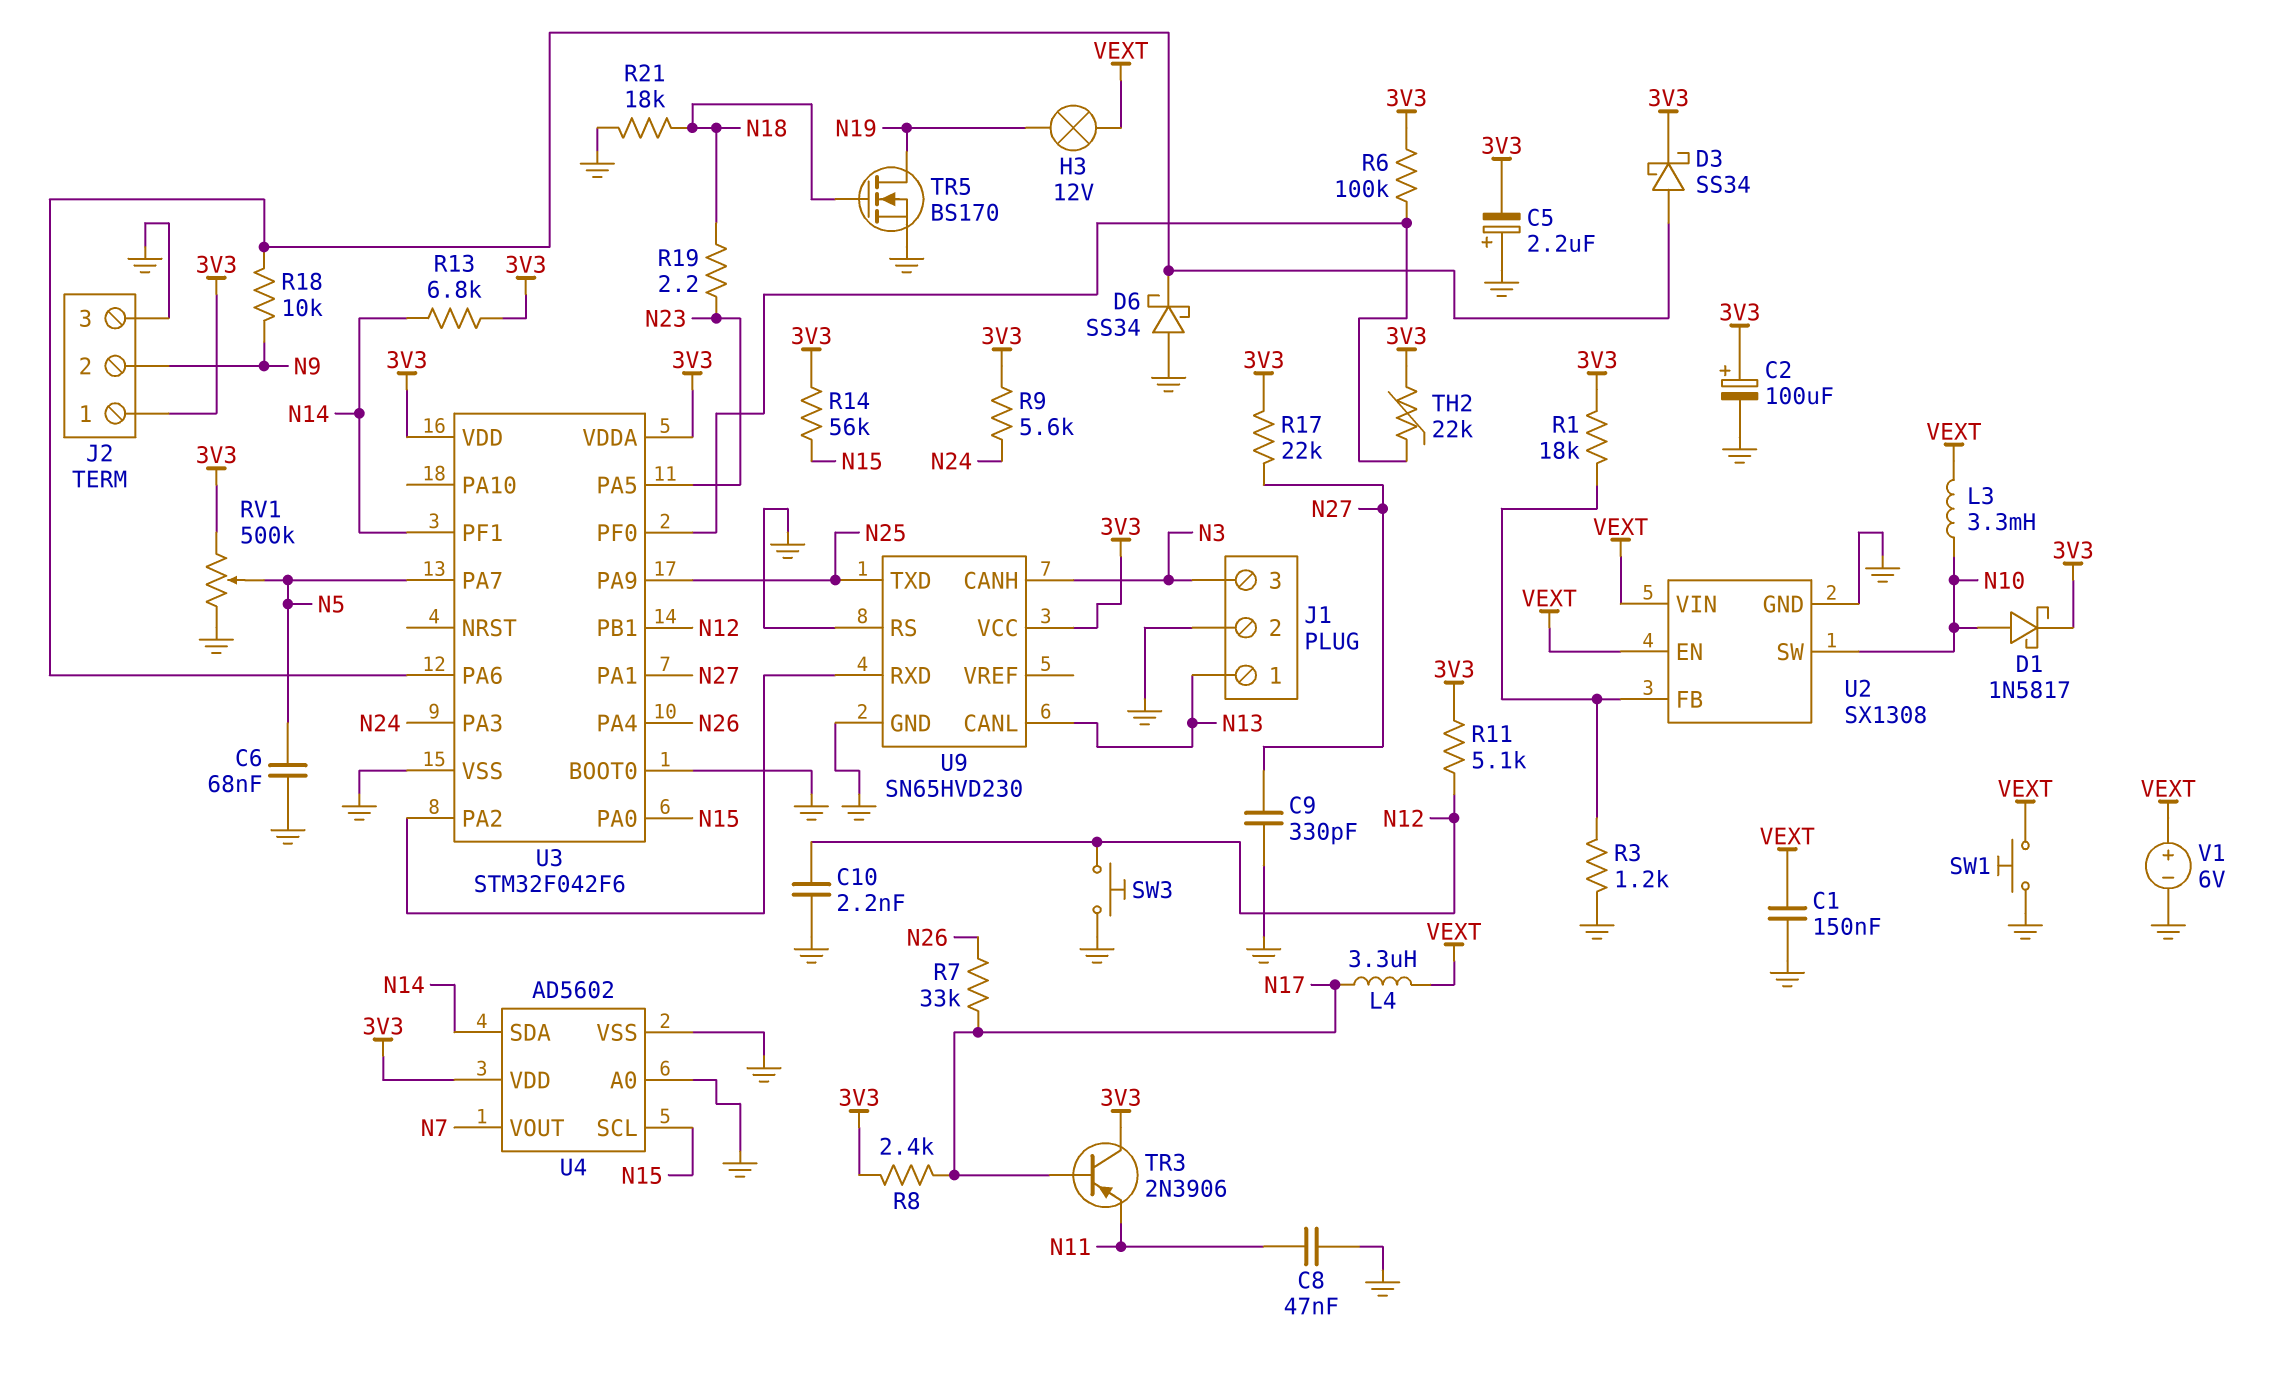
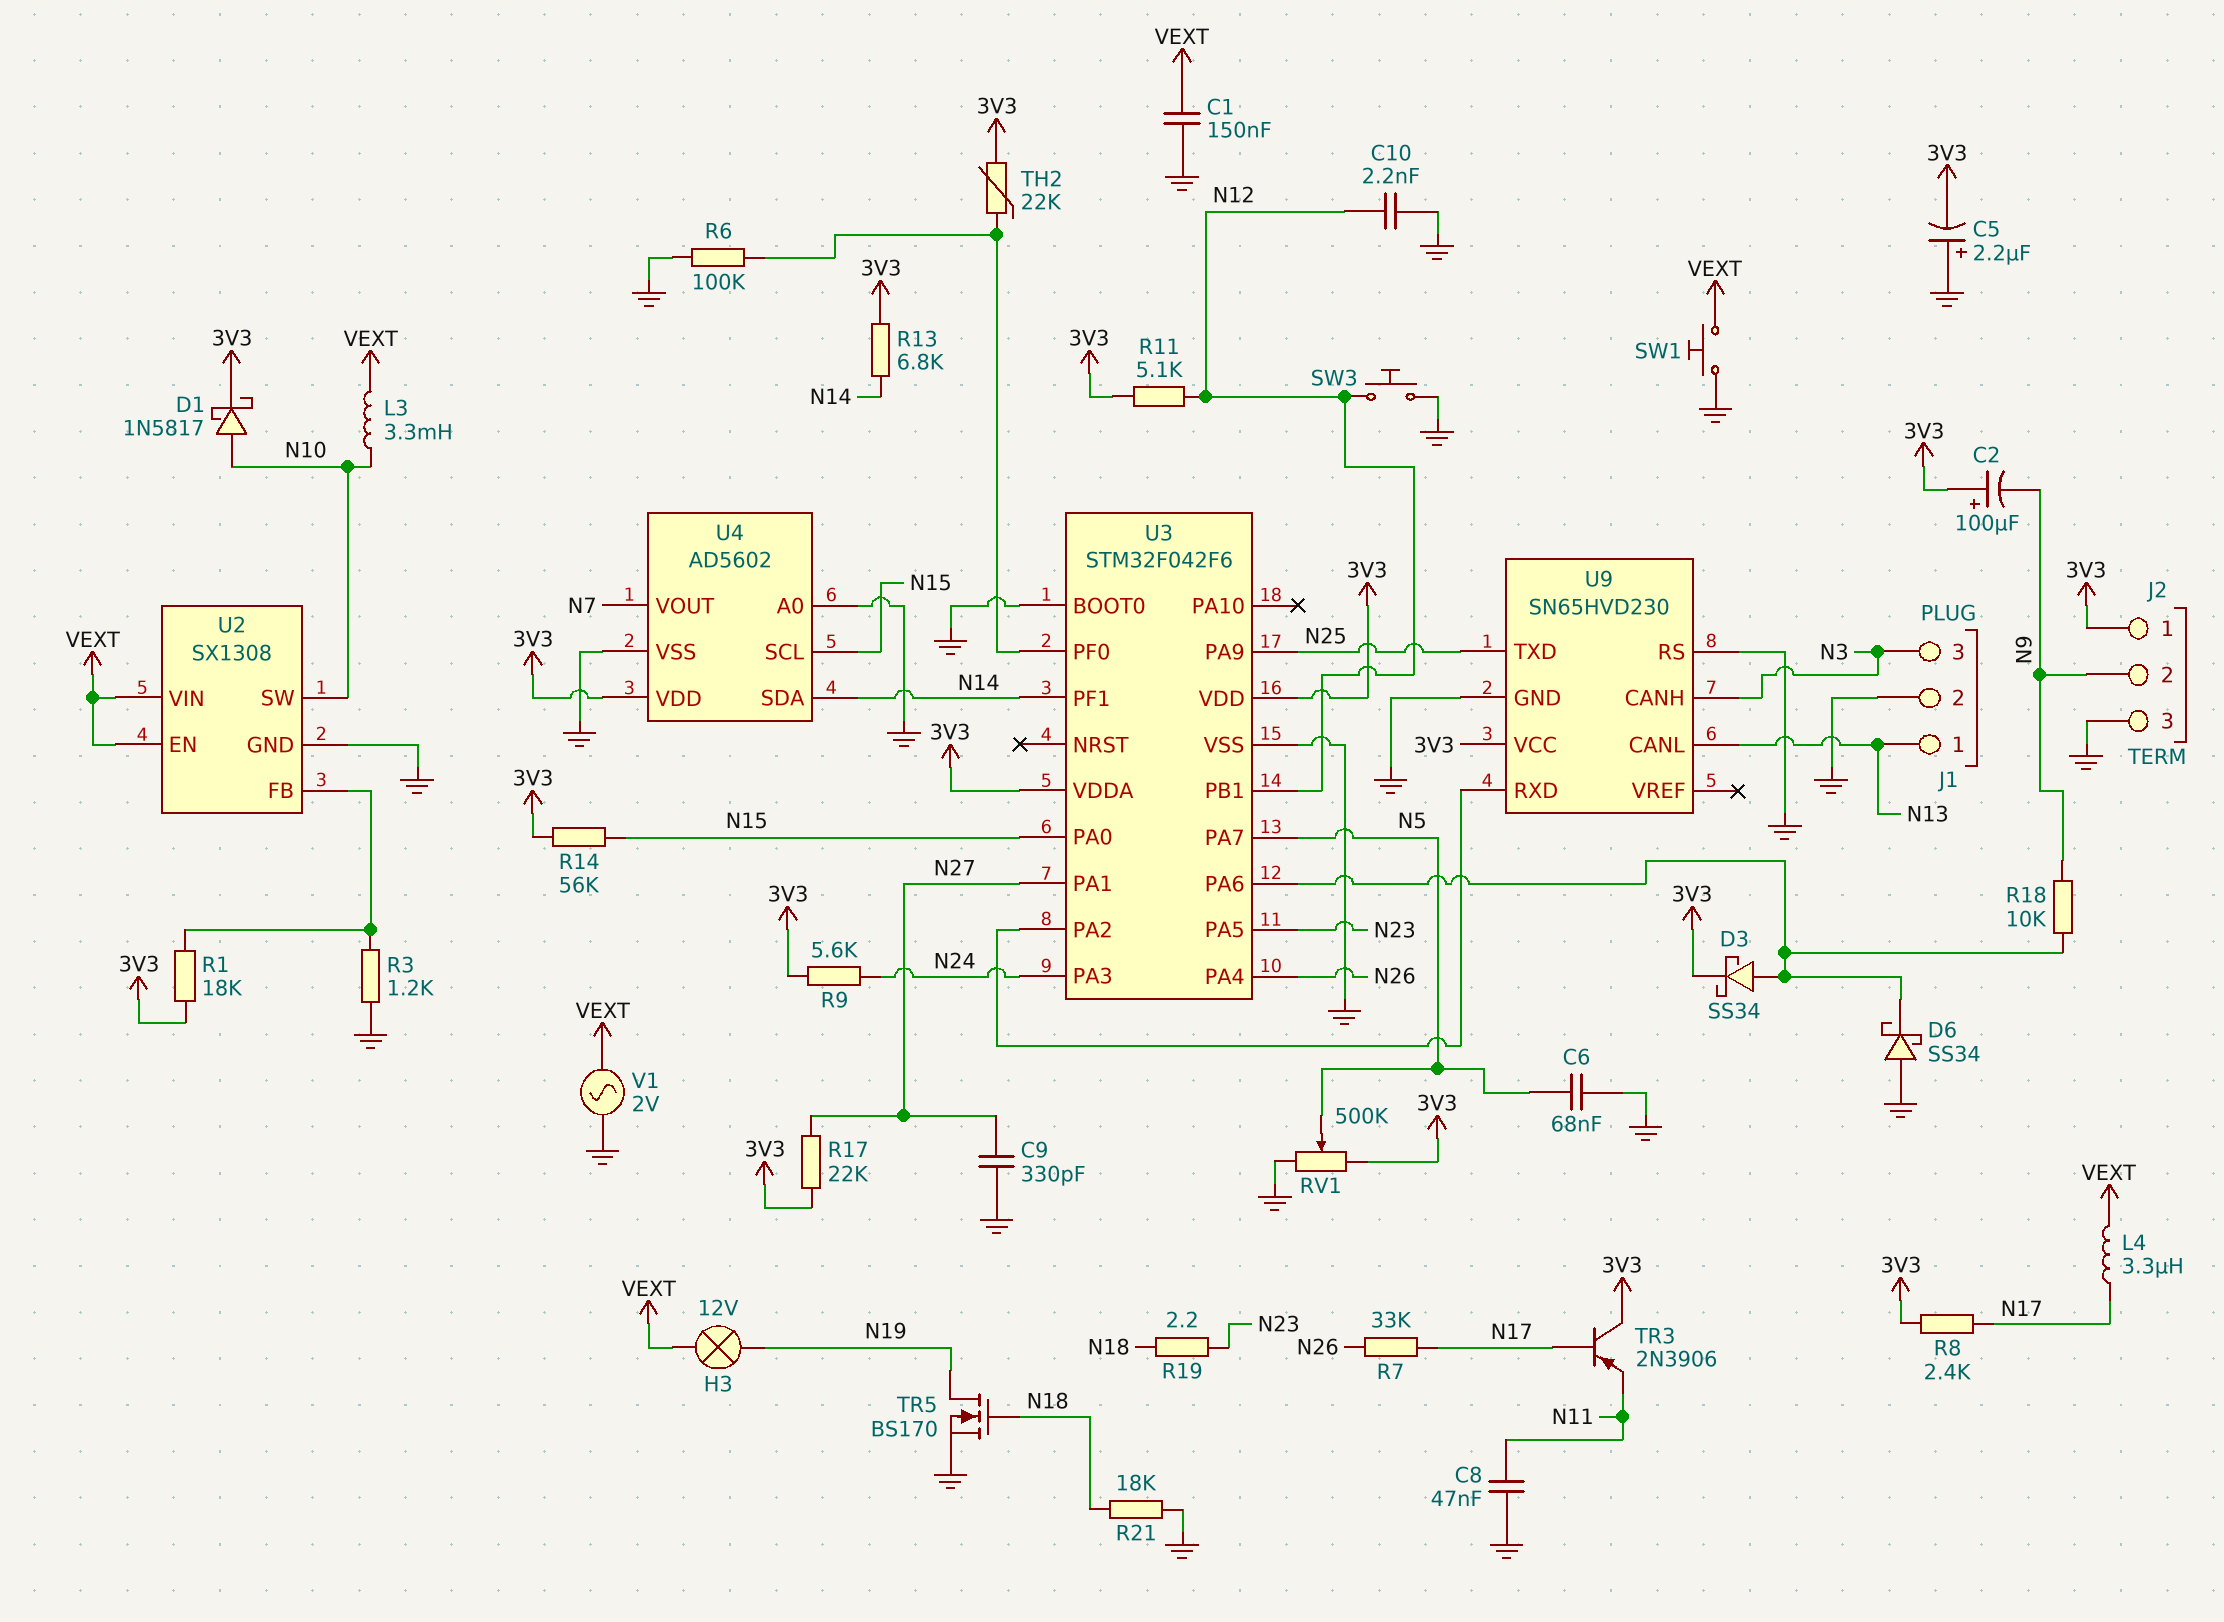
C2: 100uF (plus 3V3, minus GND) -> 100uF (plus 3V3, minus N9)
R6: 100k (3V3, U3/PF0) -> 100k (GND, U3/PF0)
V1: 6V (plus VEXT, minus GND) -> AC 2V (GND, VEXT)

